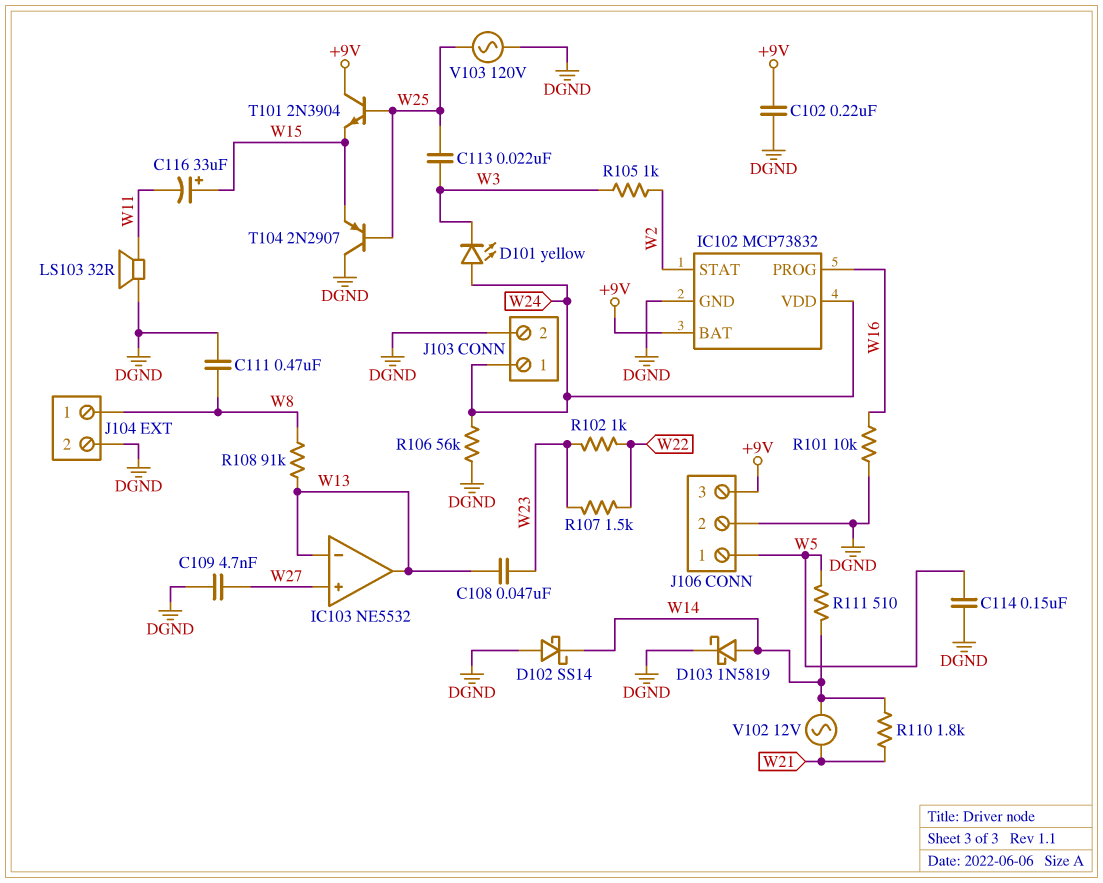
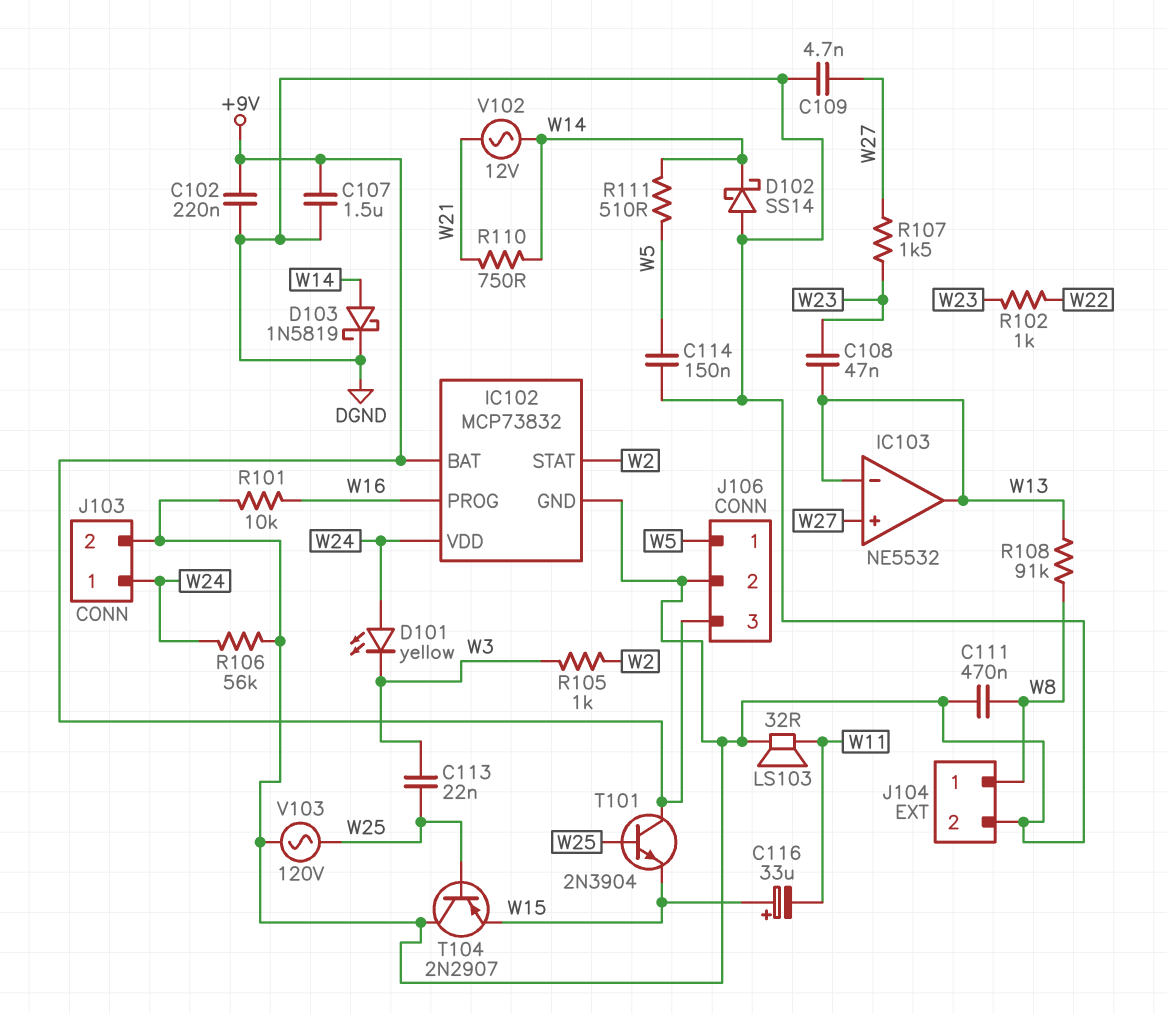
C107: none -> 1.5uF (+9V, DGND)
R107: 1.5k (W22, W23) -> 1.5k (W23, W27)
R110: 1.8k (W14, W21) -> 750 (W14, W21)

